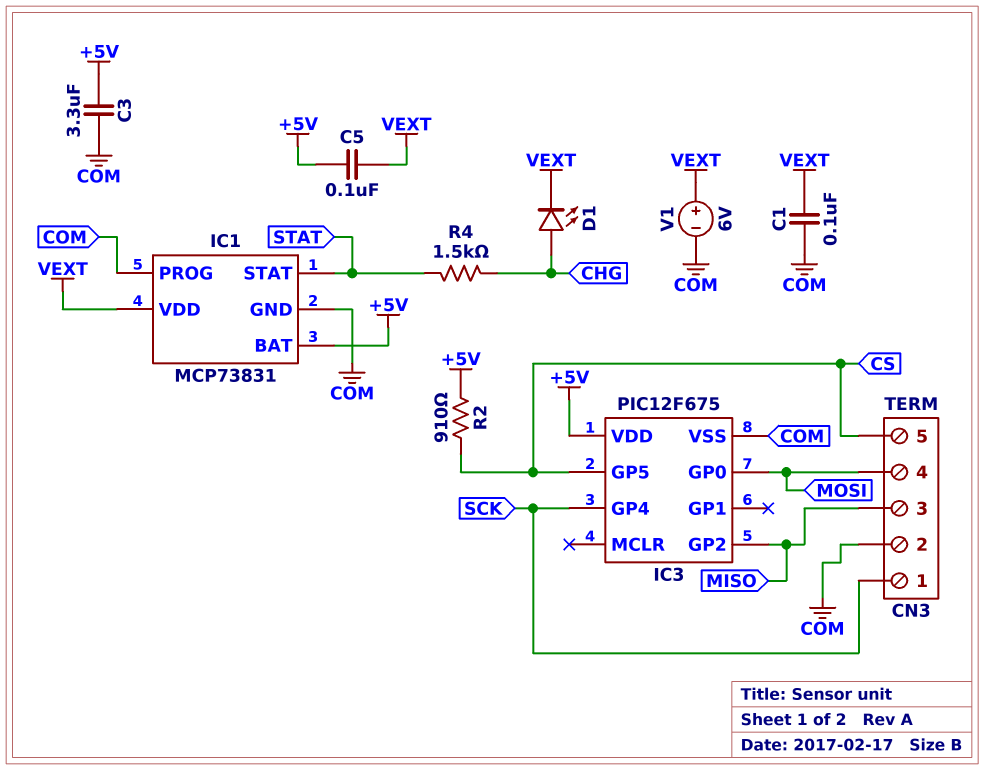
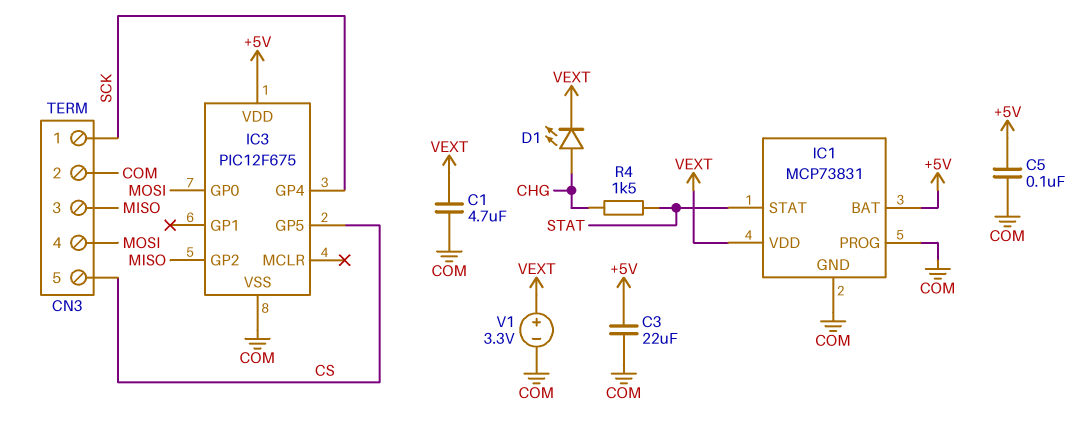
C1: 100nF (COM, VEXT) -> 4.7uF (COM, VEXT)
C3: 3.3uF (+5V, COM) -> 22uF (+5V, COM)
C5: 100nF (+5V, VEXT) -> 100nF (+5V, COM)
R2: 910 (+5V, CS) -> none
V1: 6V (plus VEXT, minus COM) -> 3.3V (plus VEXT, minus COM)

